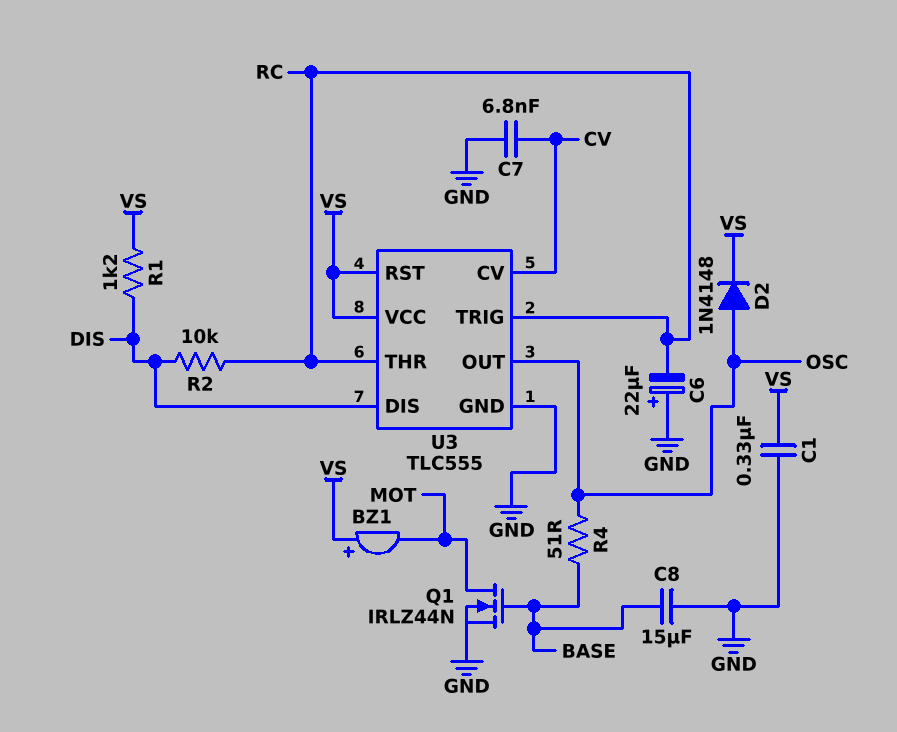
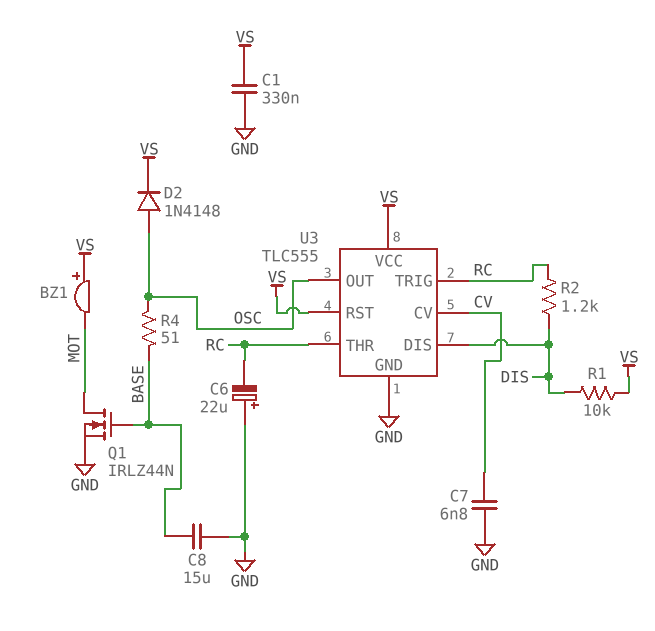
R1: 1.2k (DIS, VS) -> 10k (DIS, VS)
R2: 10k (DIS, RC) -> 1.2k (DIS, RC)

